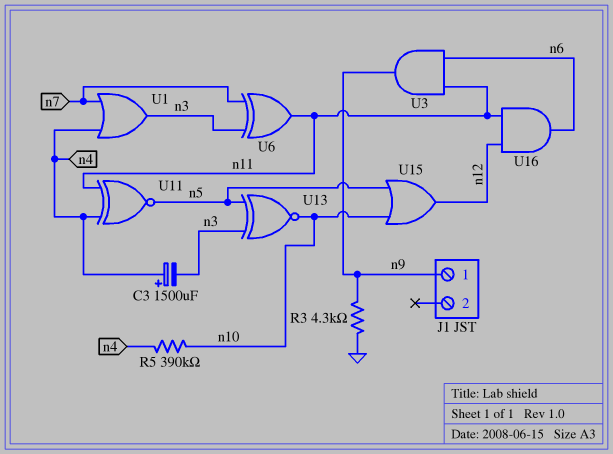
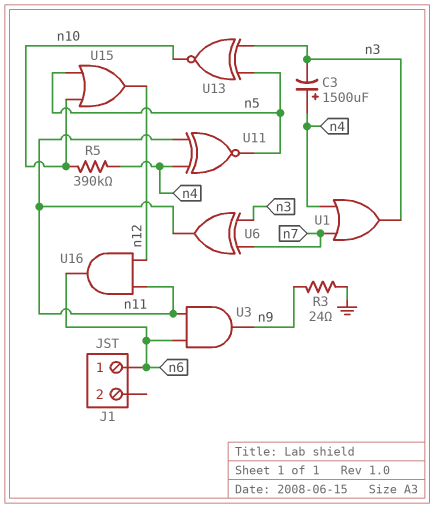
J1 pin 1: n9 -> n6
R3: 4.3k (GND, n9) -> 24 (GND, n9)

